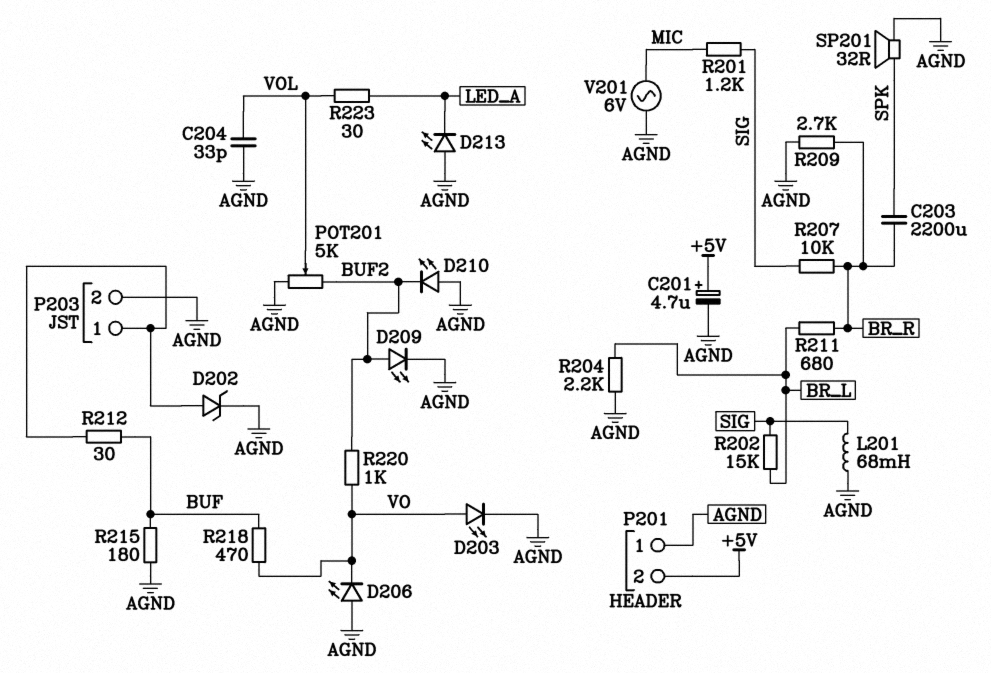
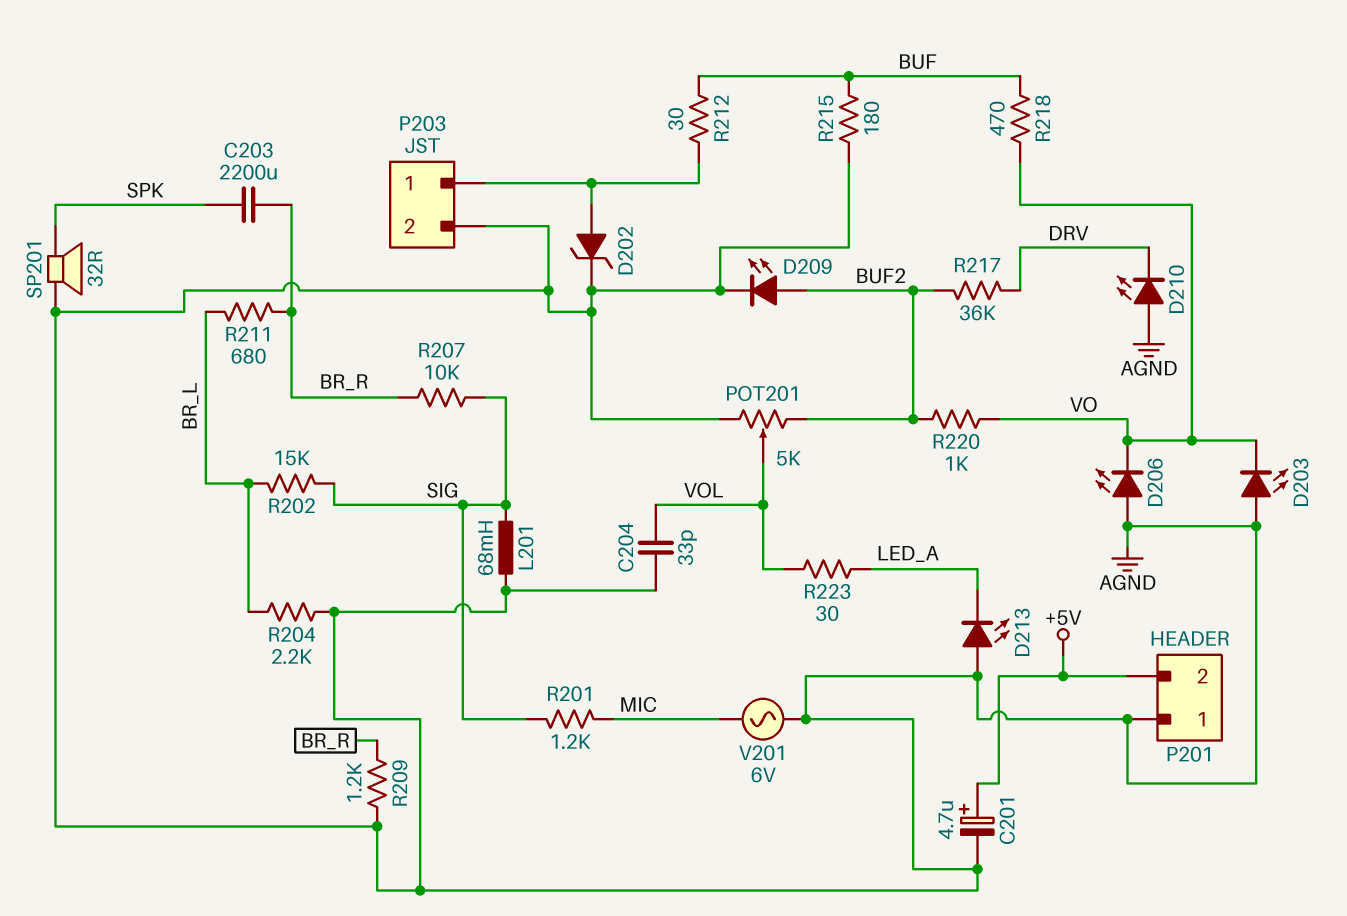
D203: LED (A VO, K AGND) -> LED (A AGND, K VO)
D210: LED (A AGND, K BUF2) -> LED (A AGND, K DRV)
R209: 2.7k (AGND, BR_R) -> 1.2k (AGND, BR_R)
R217: none -> 36k (BUF2, DRV)

